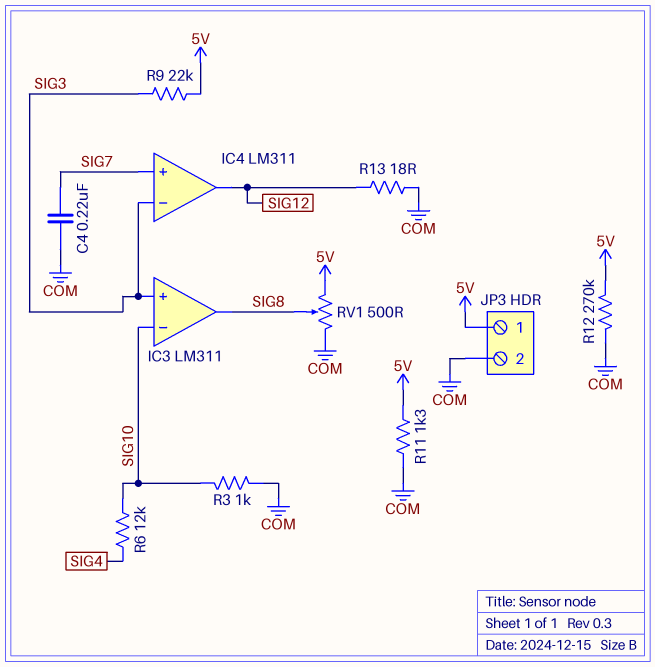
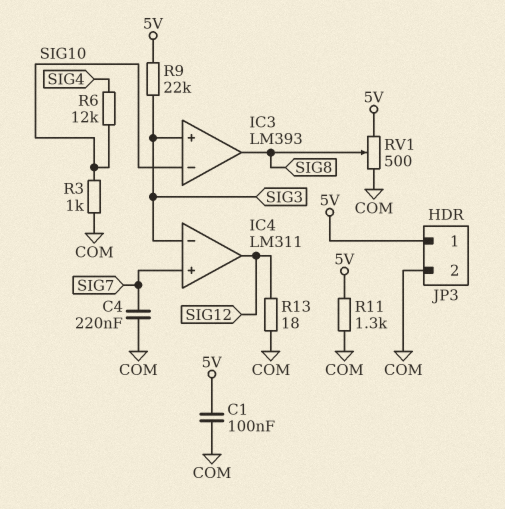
C1: none -> 100nF (5V, COM)
IC3: LM311 -> LM393
R12: 270k (5V, COM) -> none

